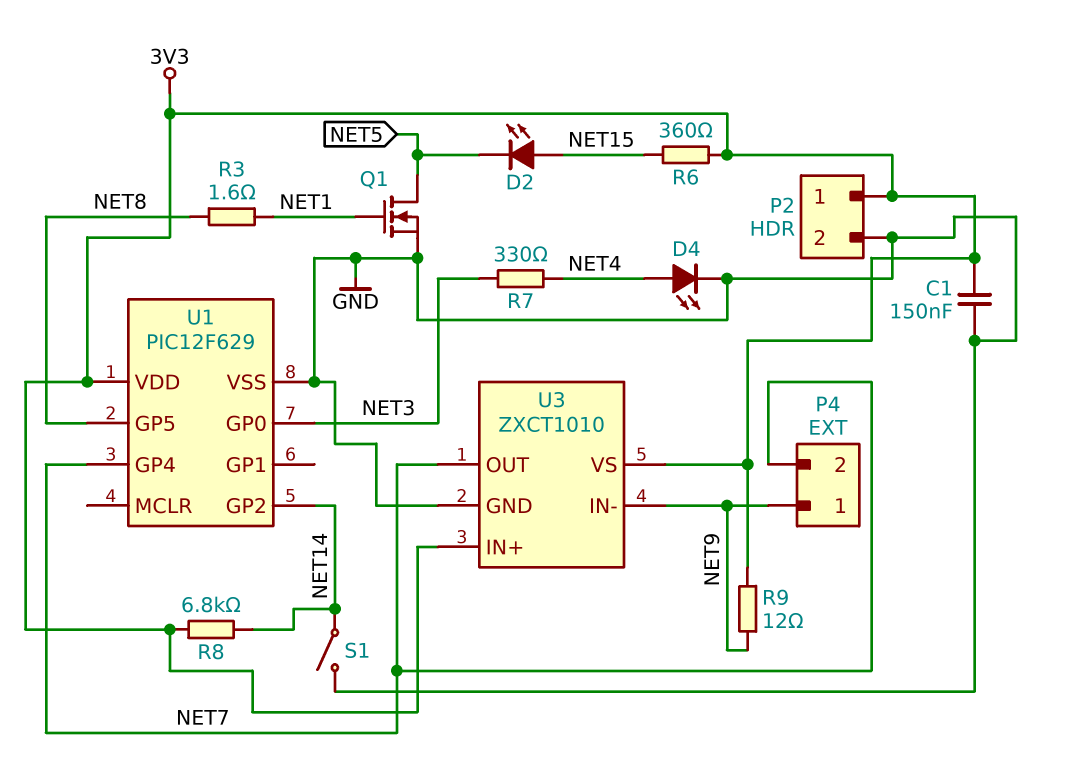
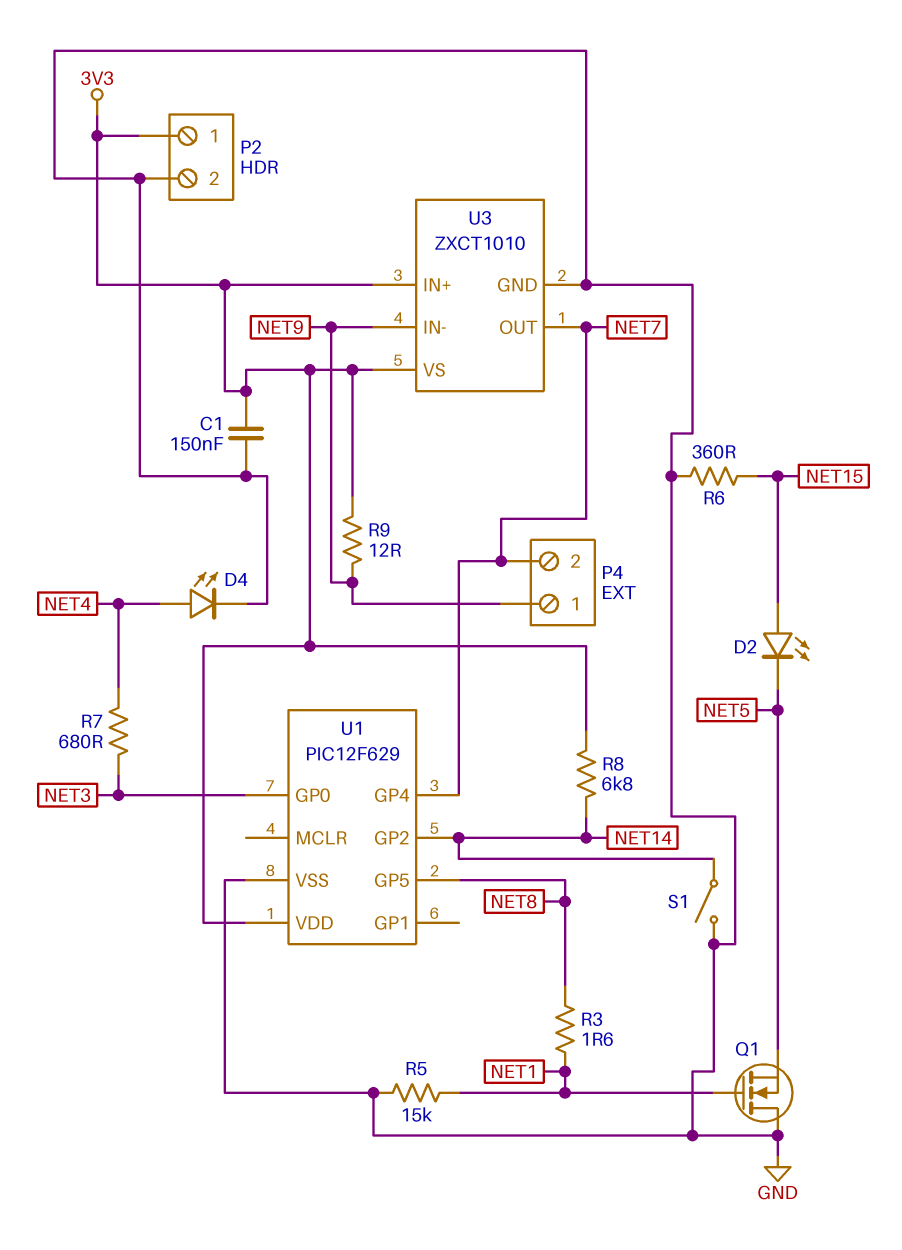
Q1: NMOS (G NET1, D NET5, S GND) -> NMOS (G NET1, D GND, S NET5)
R5: none -> 15k (GND, NET1)
R6: 360 (3V3, NET15) -> 360 (GND, NET15)
R7: 330 (NET3, NET4) -> 680 (NET3, NET4)

